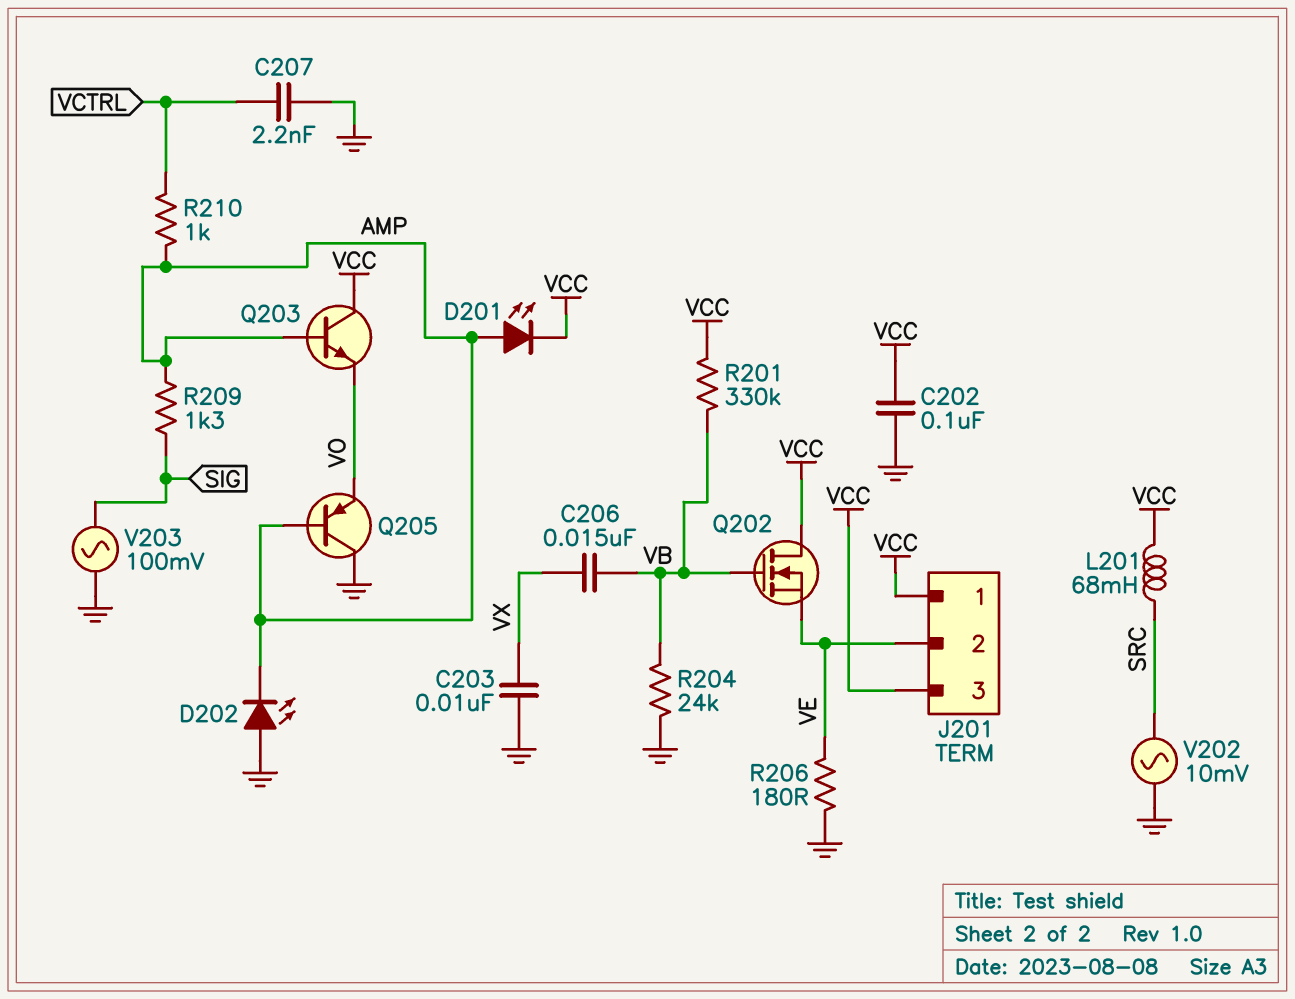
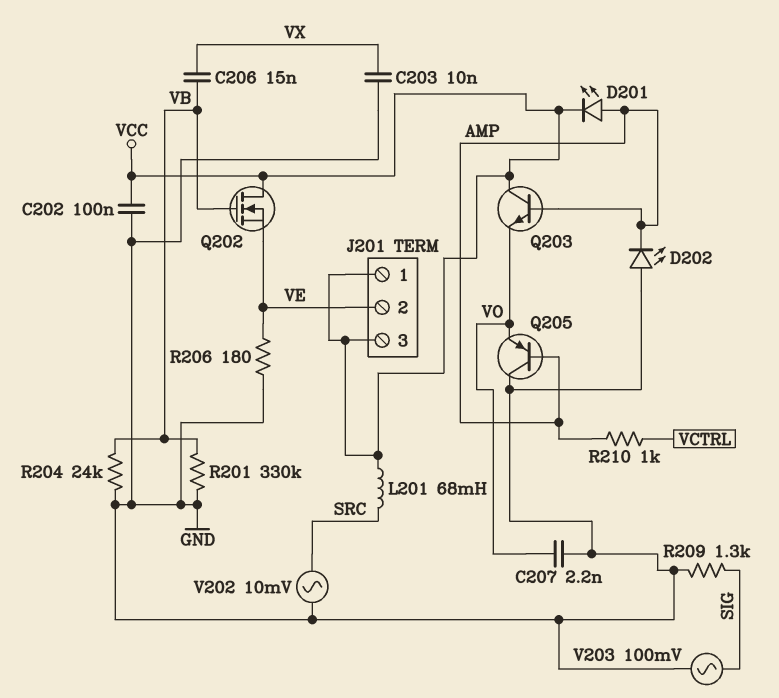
C207: 2.2nF (GND, VCTRL) -> 2.2nF (GND, VO)
R201: 330k (VB, VCC) -> 330k (GND, VB)
R209: 1.3k (AMP, SIG) -> 1.3k (GND, SIG)

